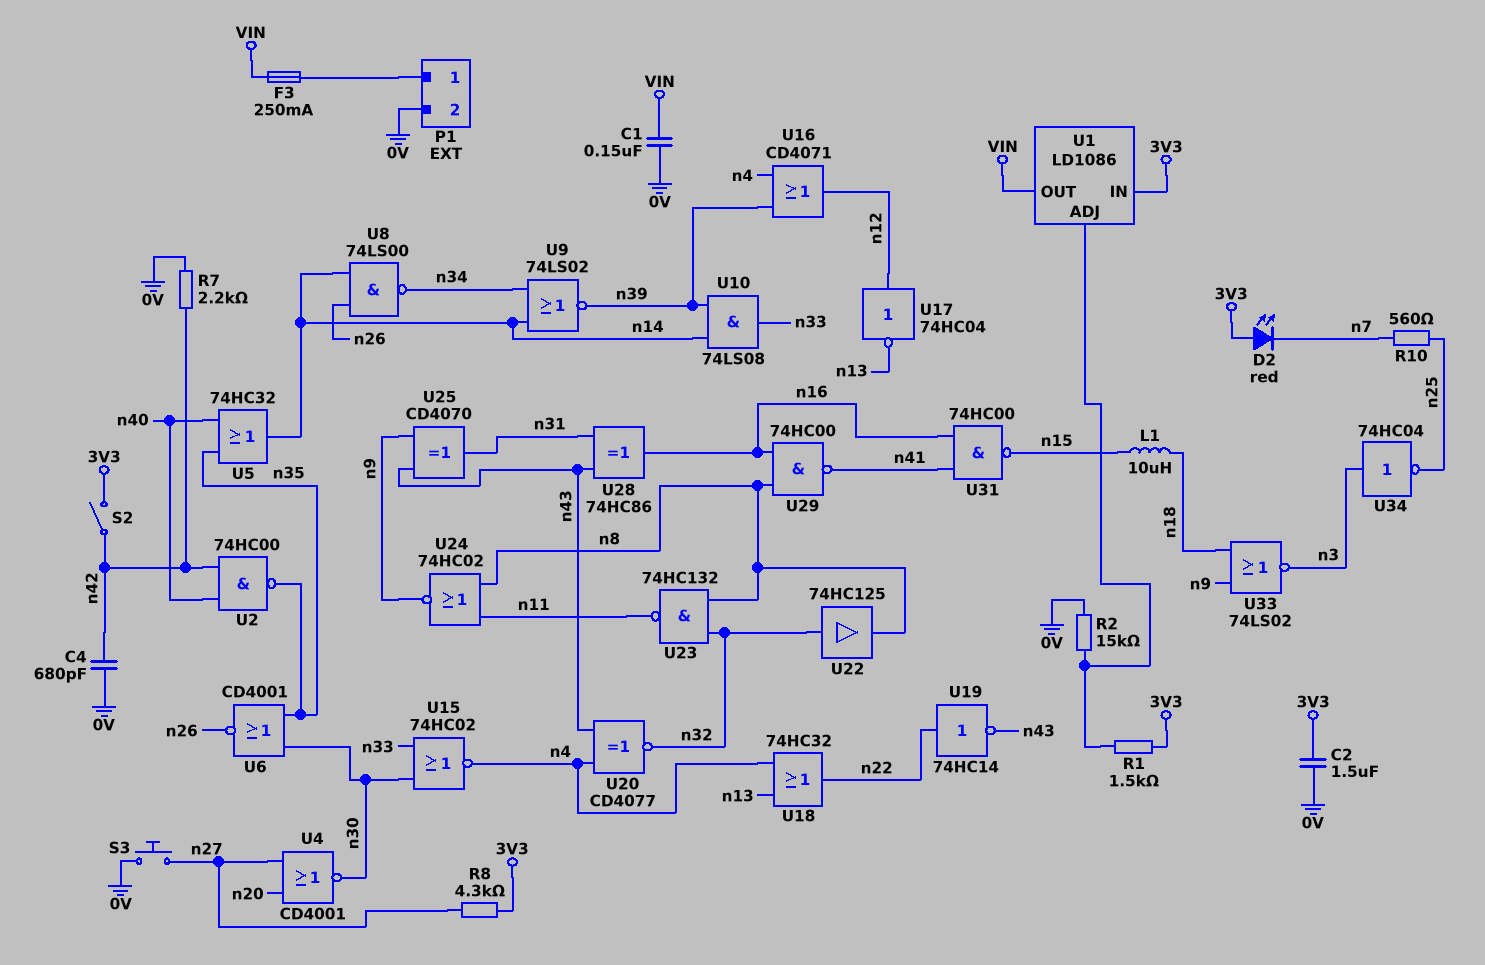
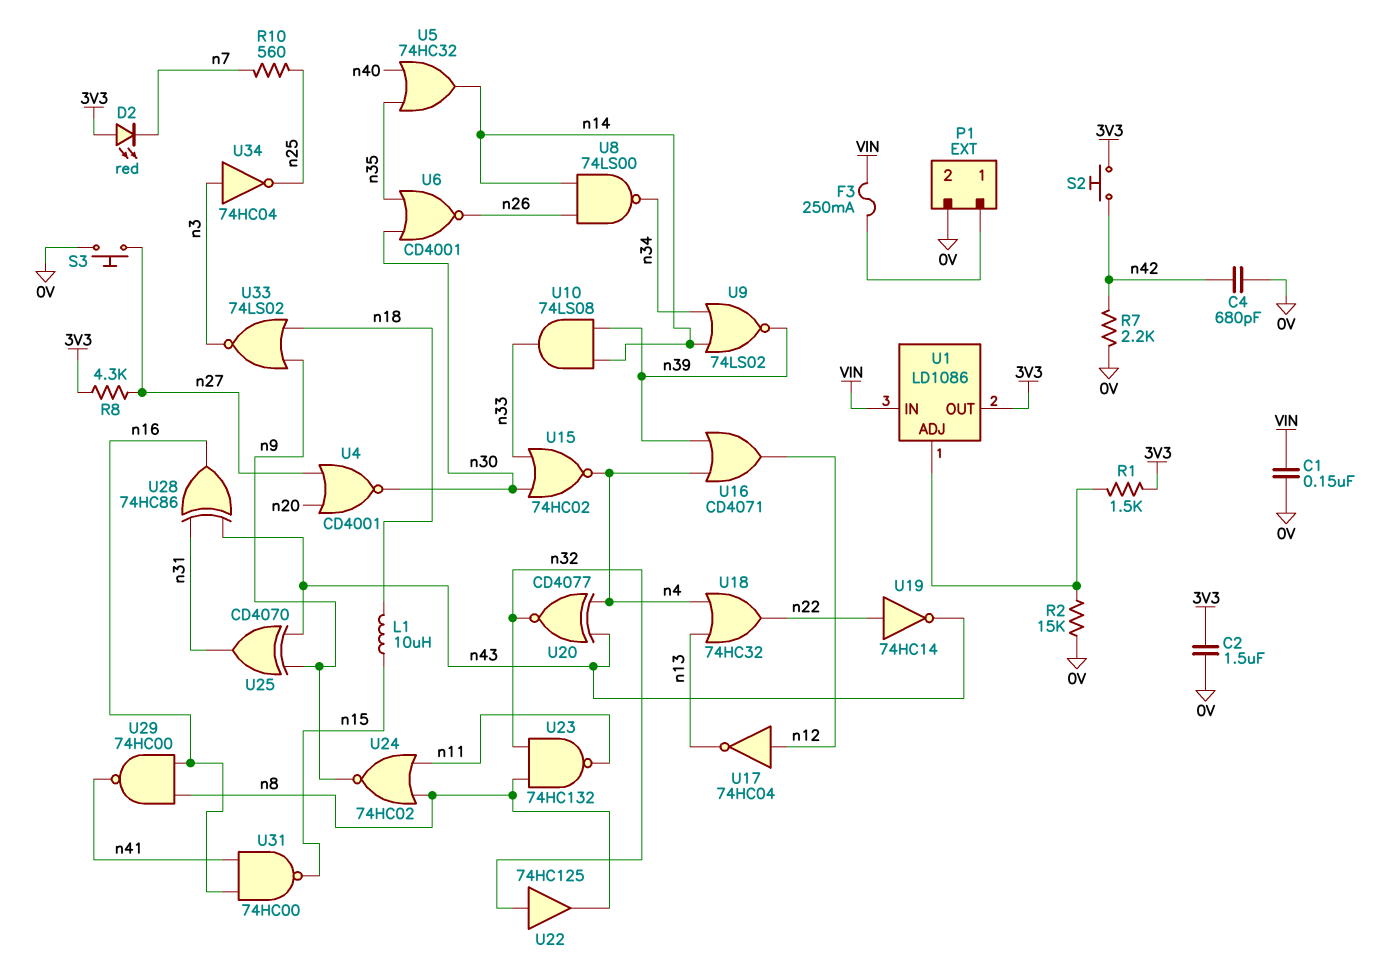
S2: switch (3V3, n42) -> button (3V3, n42)
U1 pin IN: 3V3 -> VIN
U1 pin OUT: VIN -> 3V3
U2: NAND 74HC00 (in n40, in n42, out n35) -> none

